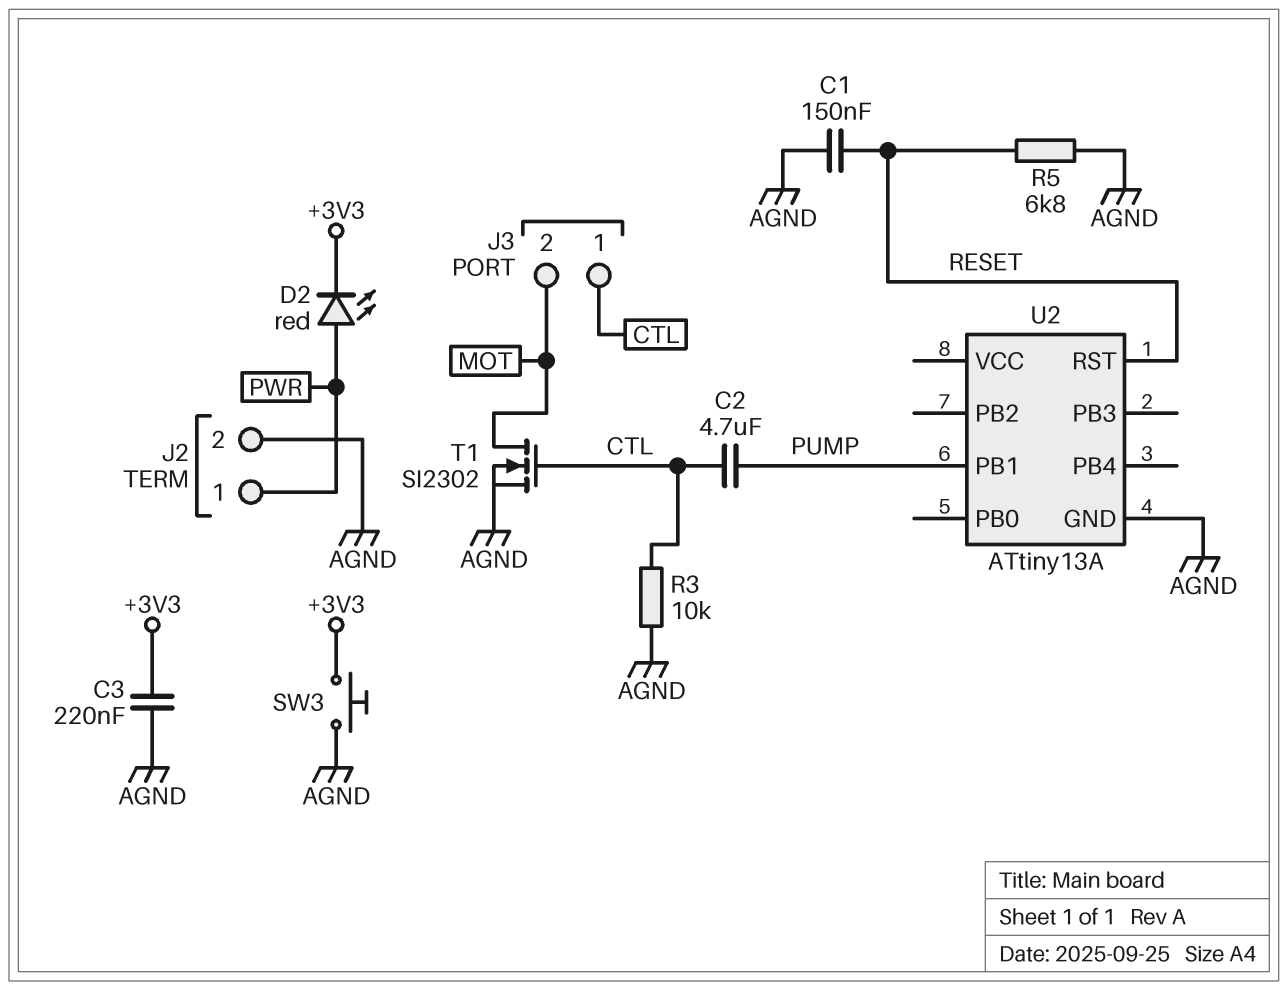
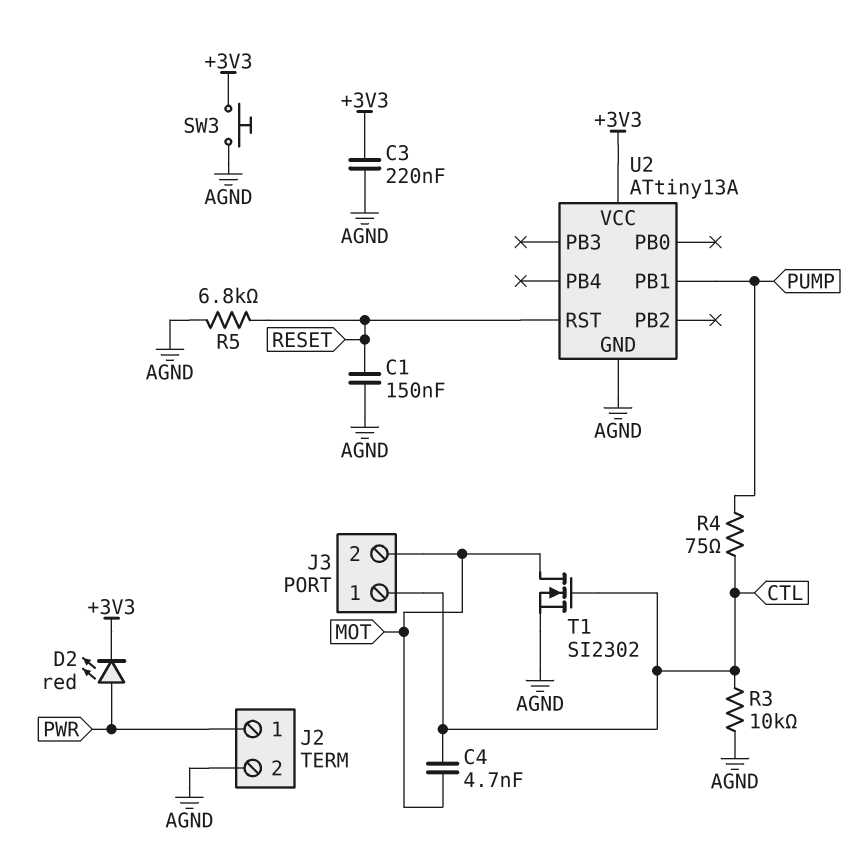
C2: 4.7uF (CTL, PUMP) -> none
C4: none -> 4.7nF (CTL, MOT)
R4: none -> 75 (CTL, PUMP)
U2 pin VCC: none -> +3V3

